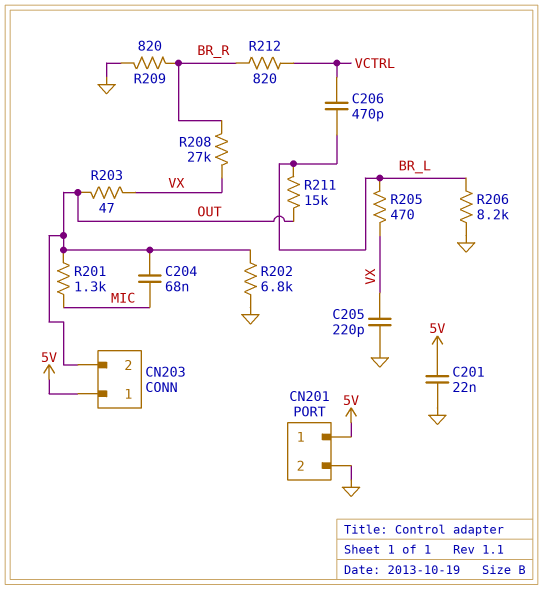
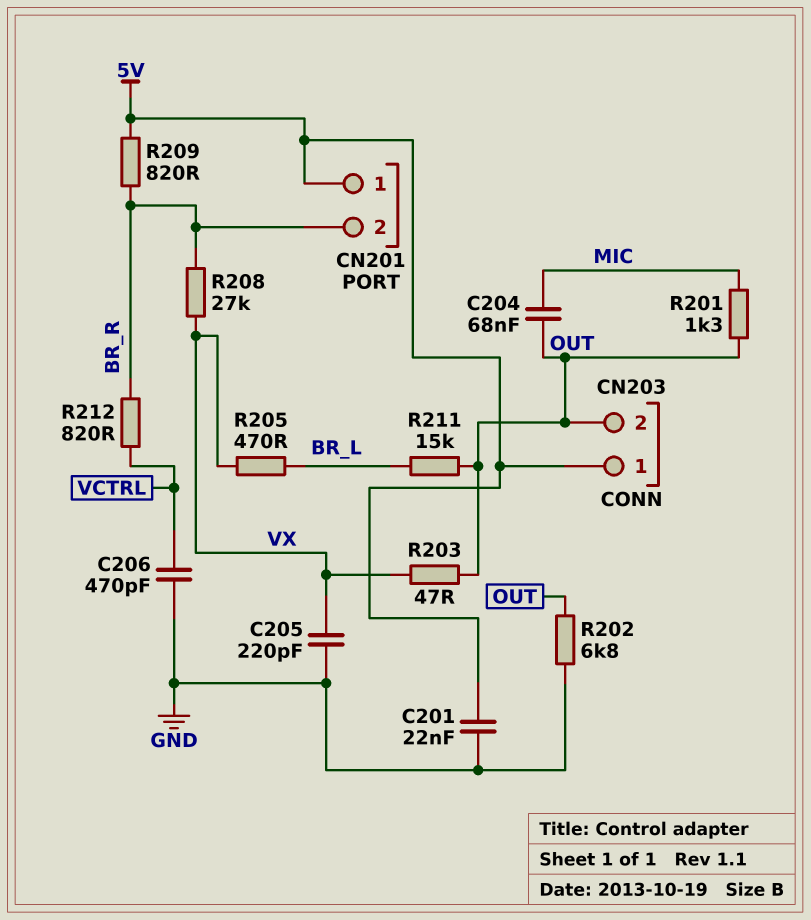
C206: 470pF (BR_L, VCTRL) -> 470pF (GND, VCTRL)
CN201 pin 2: GND -> BR_R
R206: 8.2k (BR_L, GND) -> none
R209: 820 (BR_R, GND) -> 820 (5V, BR_R)

